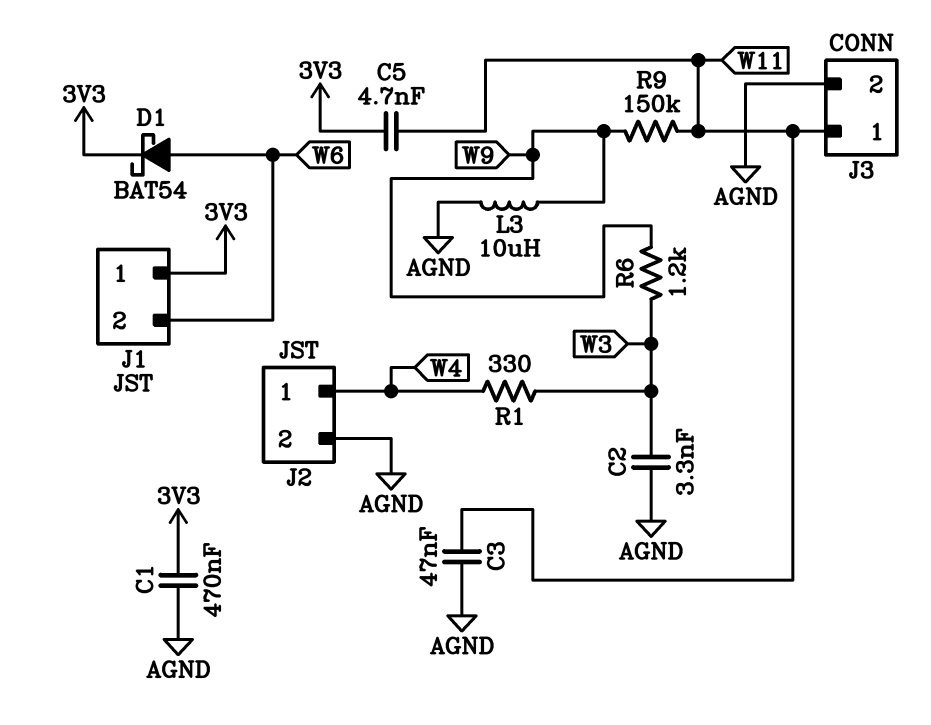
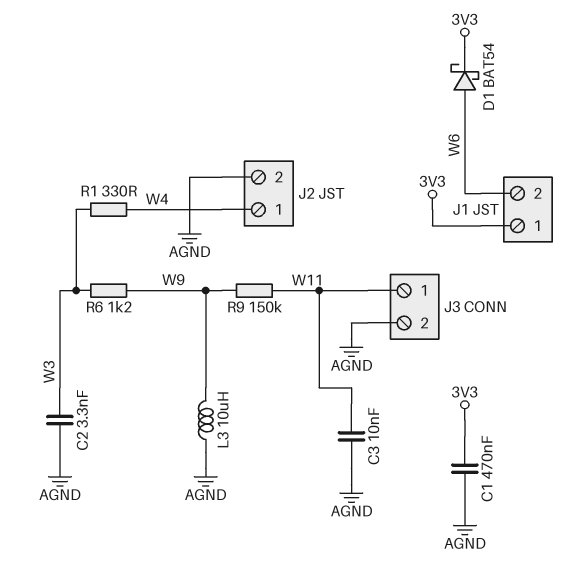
C3: 47nF (AGND, W11) -> 10nF (AGND, W11)
C5: 4.7nF (3V3, W11) -> none

